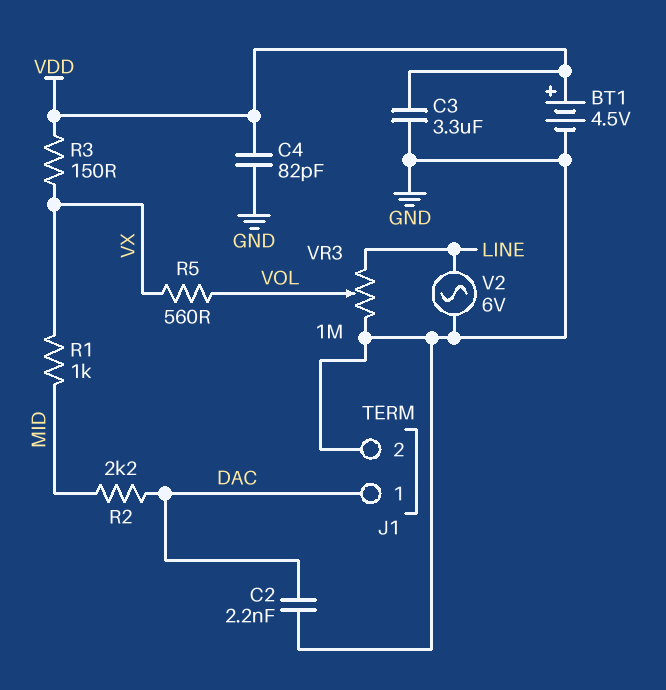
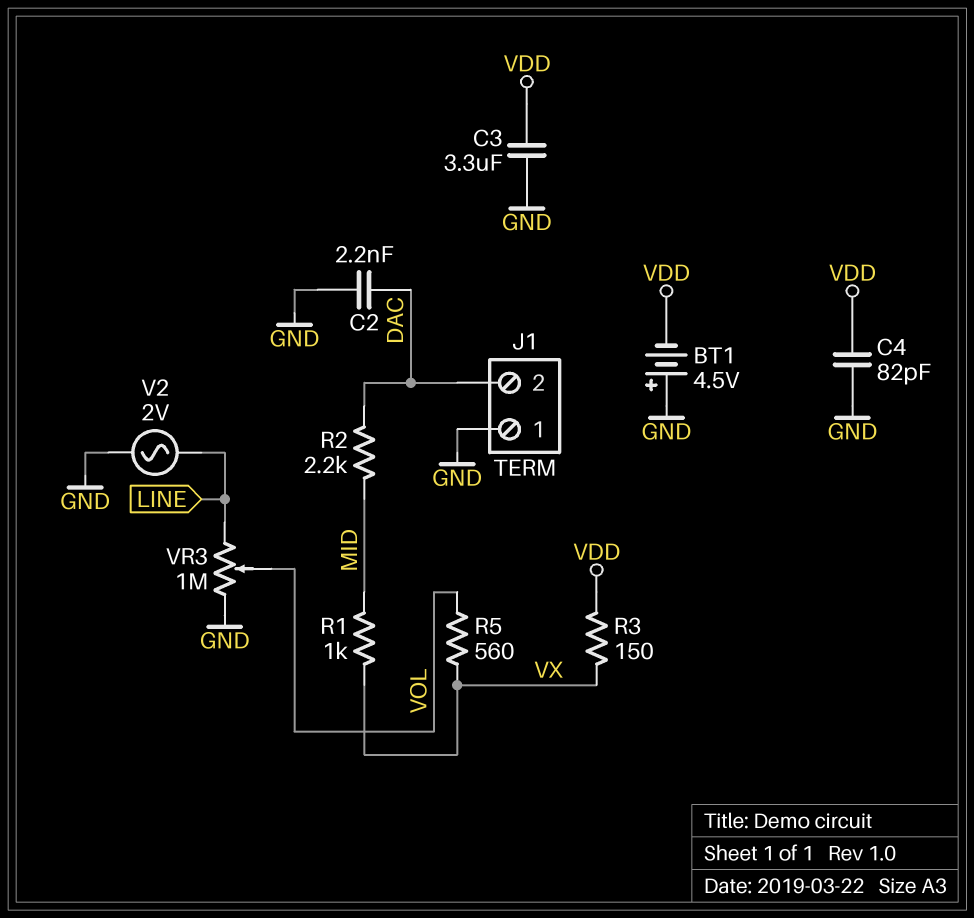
BT1: 4.5V (plus VDD, minus GND) -> 4.5V (plus GND, minus VDD)
J1 pin 1: DAC -> GND
J1 pin 2: GND -> DAC
V2: AC 6V (GND, LINE) -> AC 2V (GND, LINE)

